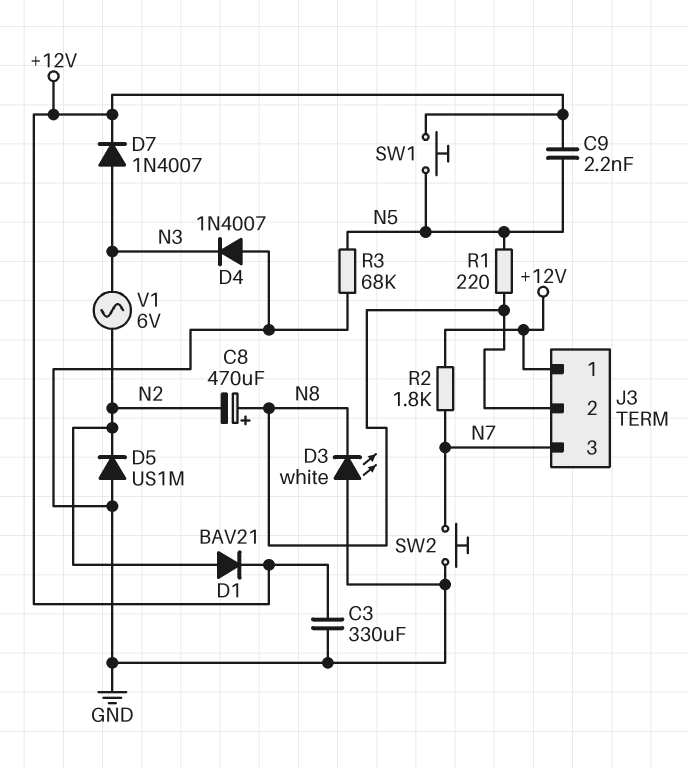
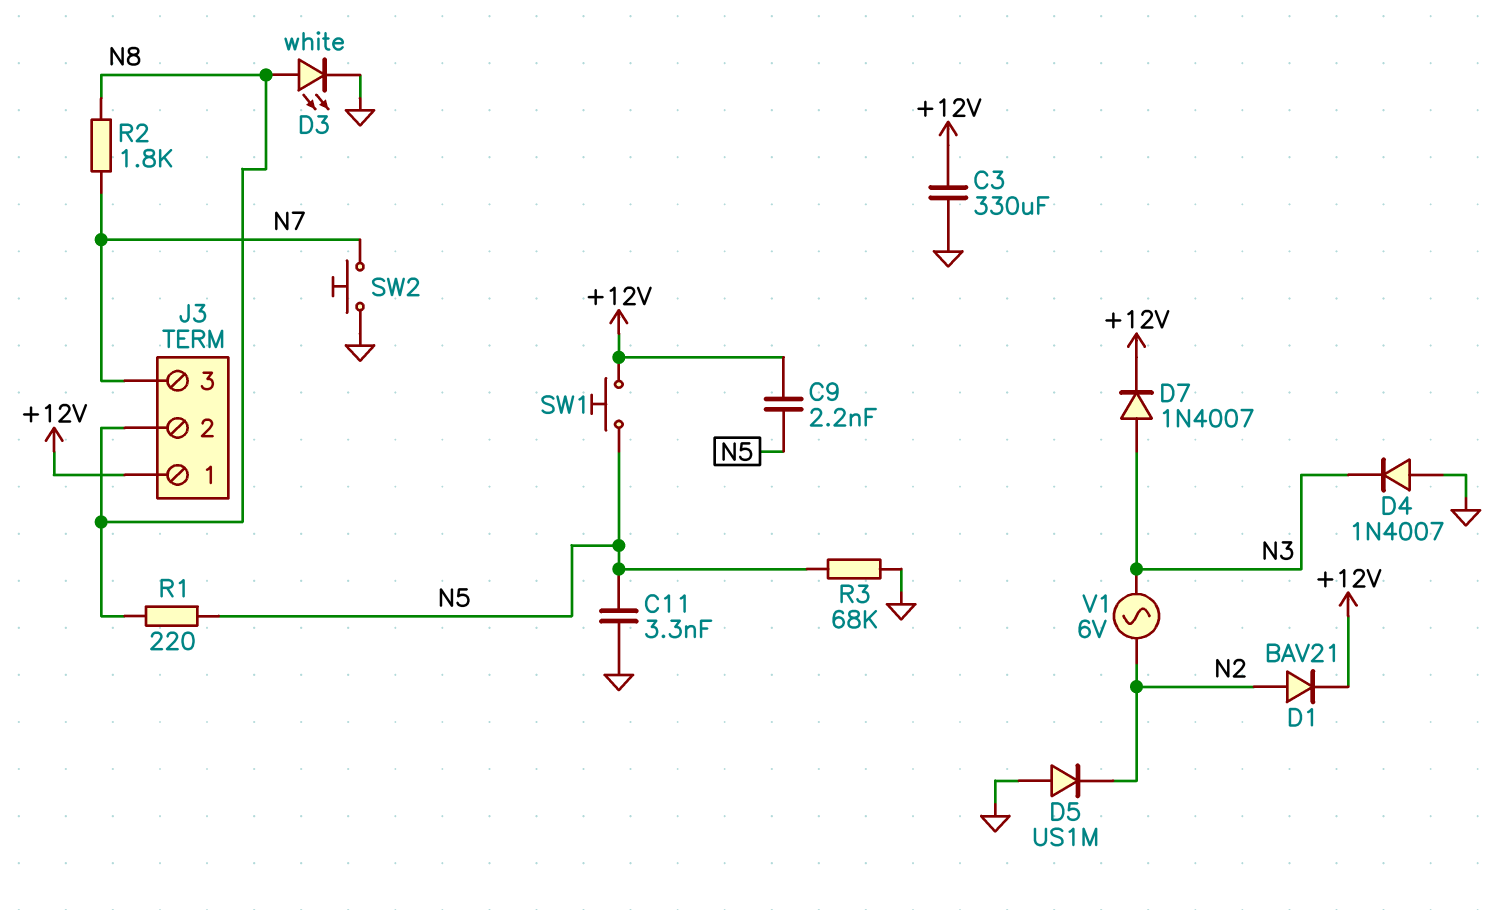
C8: 470uF (plus N8, minus N2) -> none
C11: none -> 3.3nF (GND, N5)
D3: LED white (A GND, K N8) -> LED white (A N8, K GND)
R2: 1.8k (+12V, N7) -> 1.8k (N7, N8)

